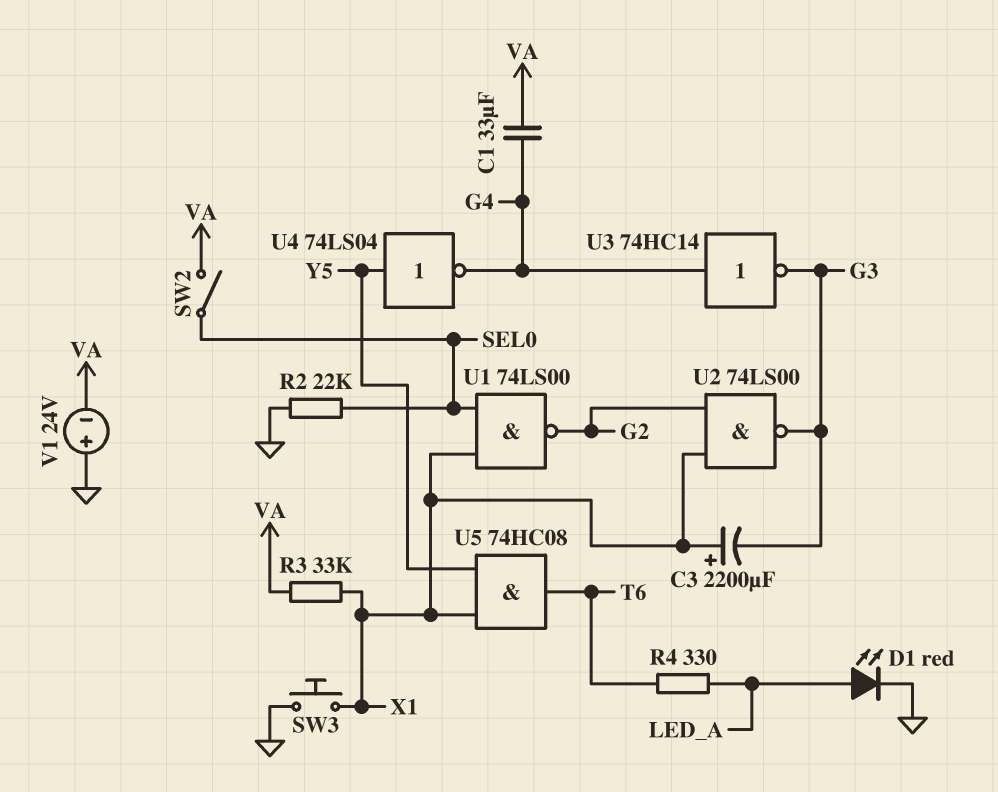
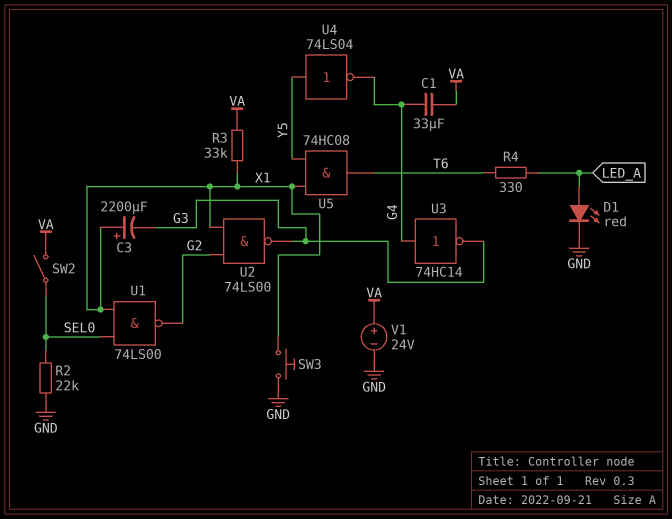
V1: 24V (plus GND, minus VA) -> 24V (plus VA, minus GND)

